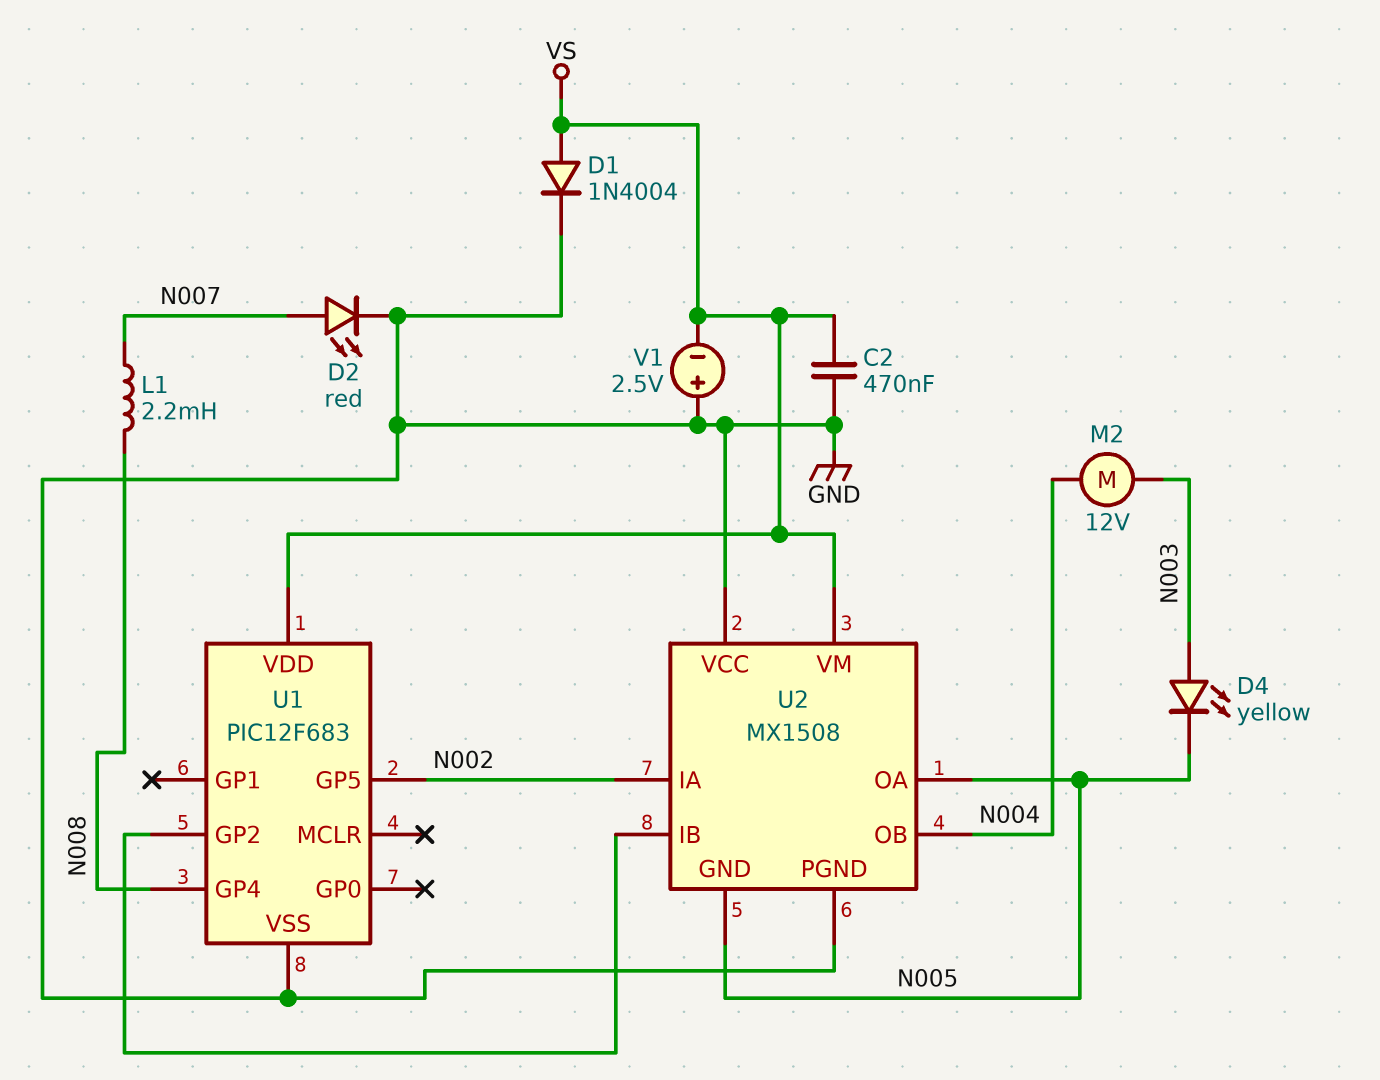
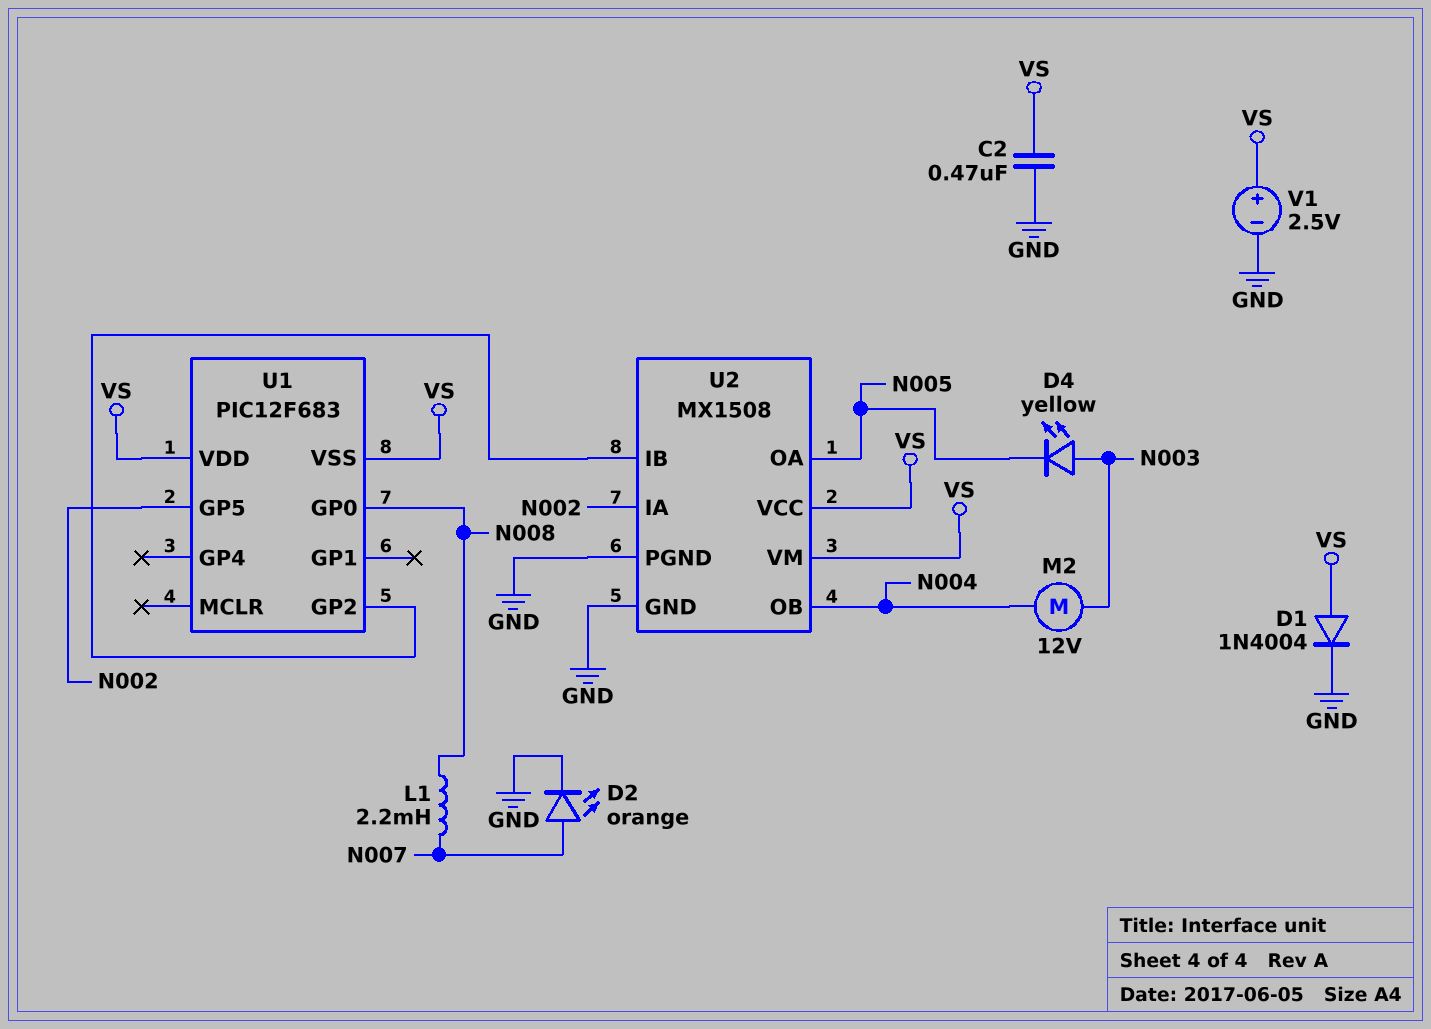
D2: LED red (A N007, K GND) -> LED orange (A N007, K GND)
U1 pin GP0: none -> N008
U1 pin GP4: N008 -> none
U1 pin VSS: GND -> VS
U2 pin GND: N005 -> GND
U2 pin VCC: GND -> VS
V1: 2.5V (plus GND, minus VS) -> 2.5V (plus VS, minus GND)

